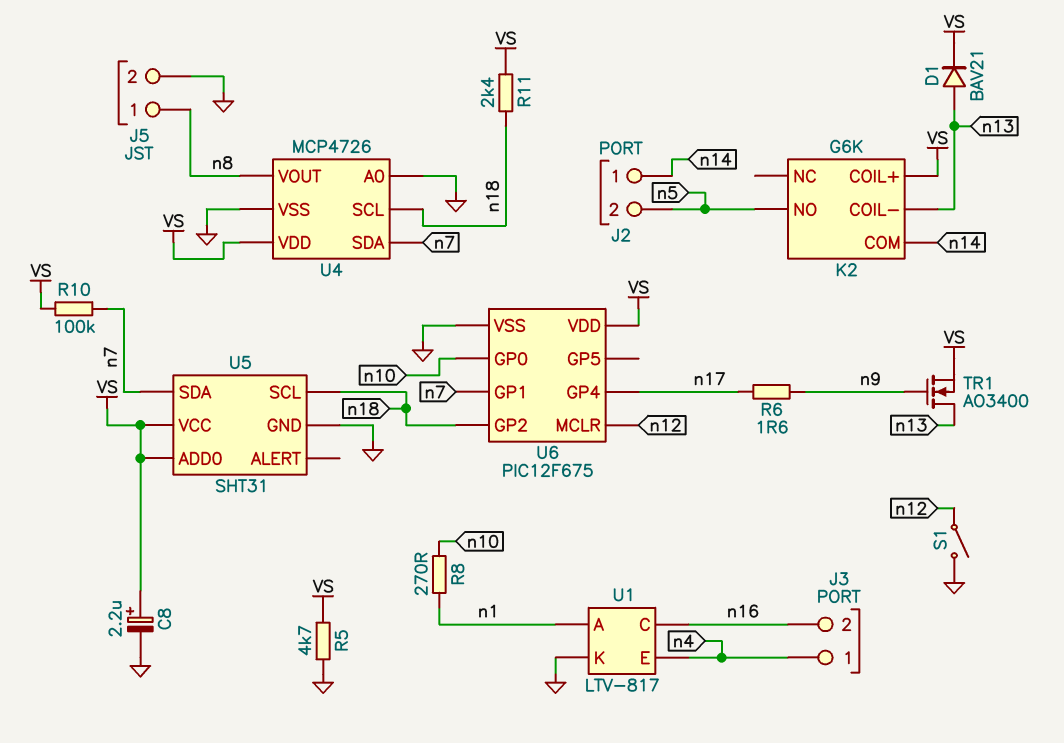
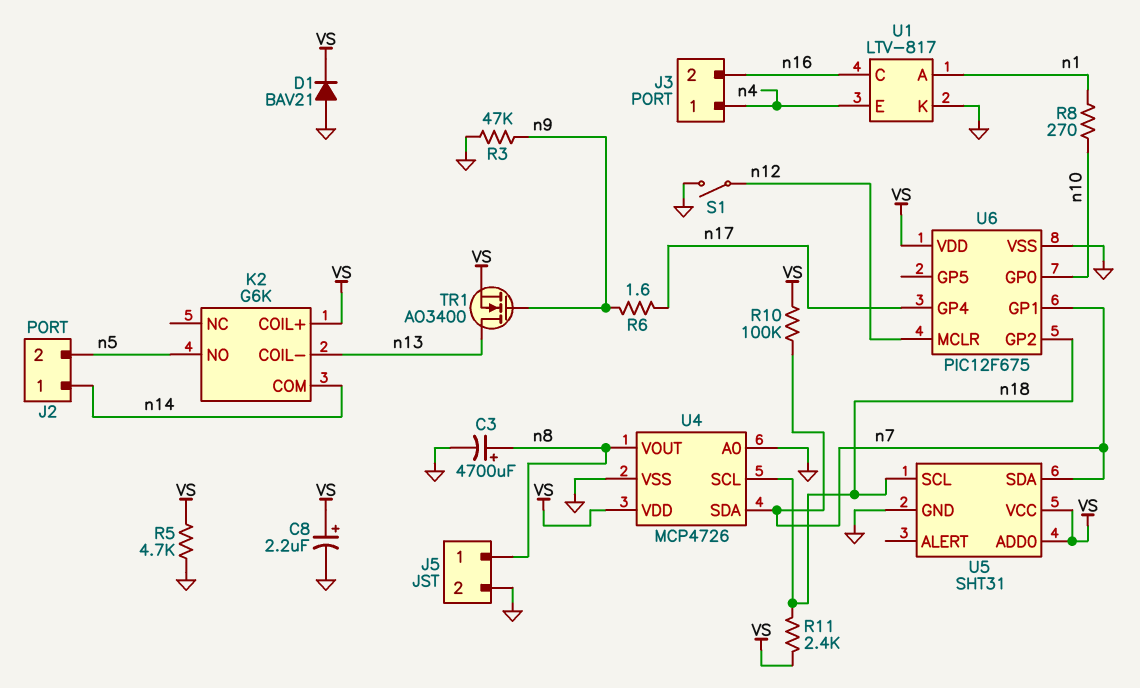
C3: none -> 4700uF (plus n8, minus GND)
D1: diode BAV21 (A n13, K VS) -> diode BAV21 (A GND, K VS)
R3: none -> 47k (GND, n9)

